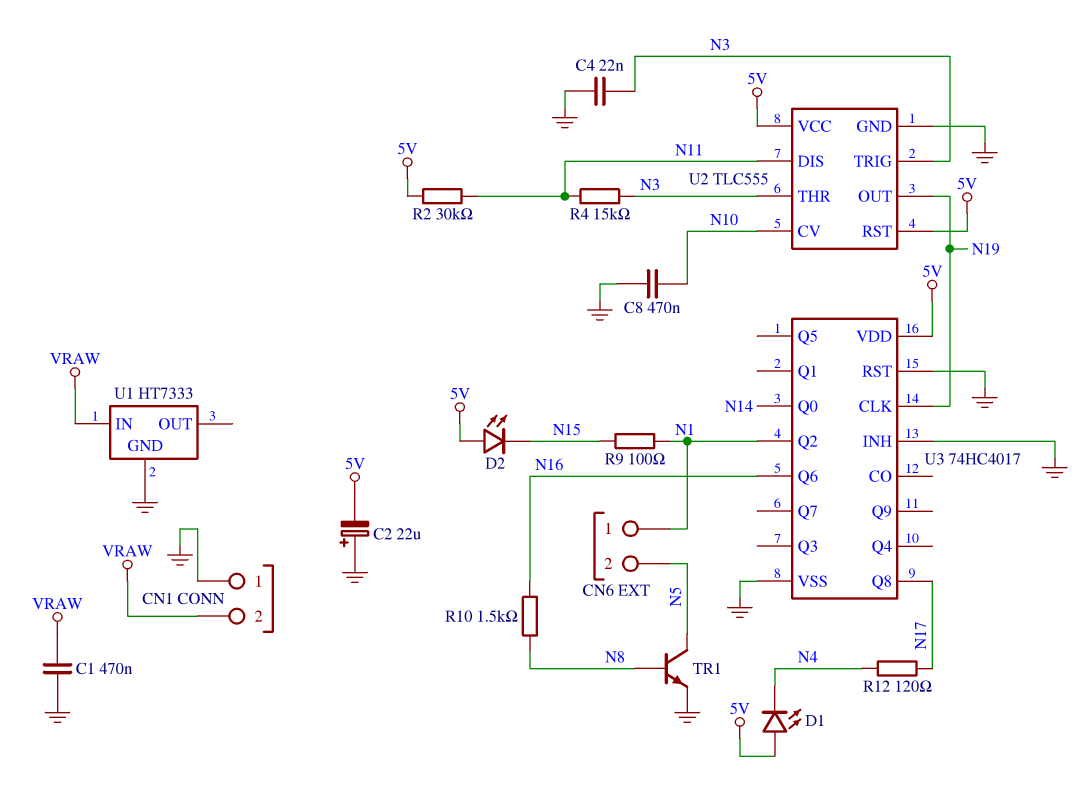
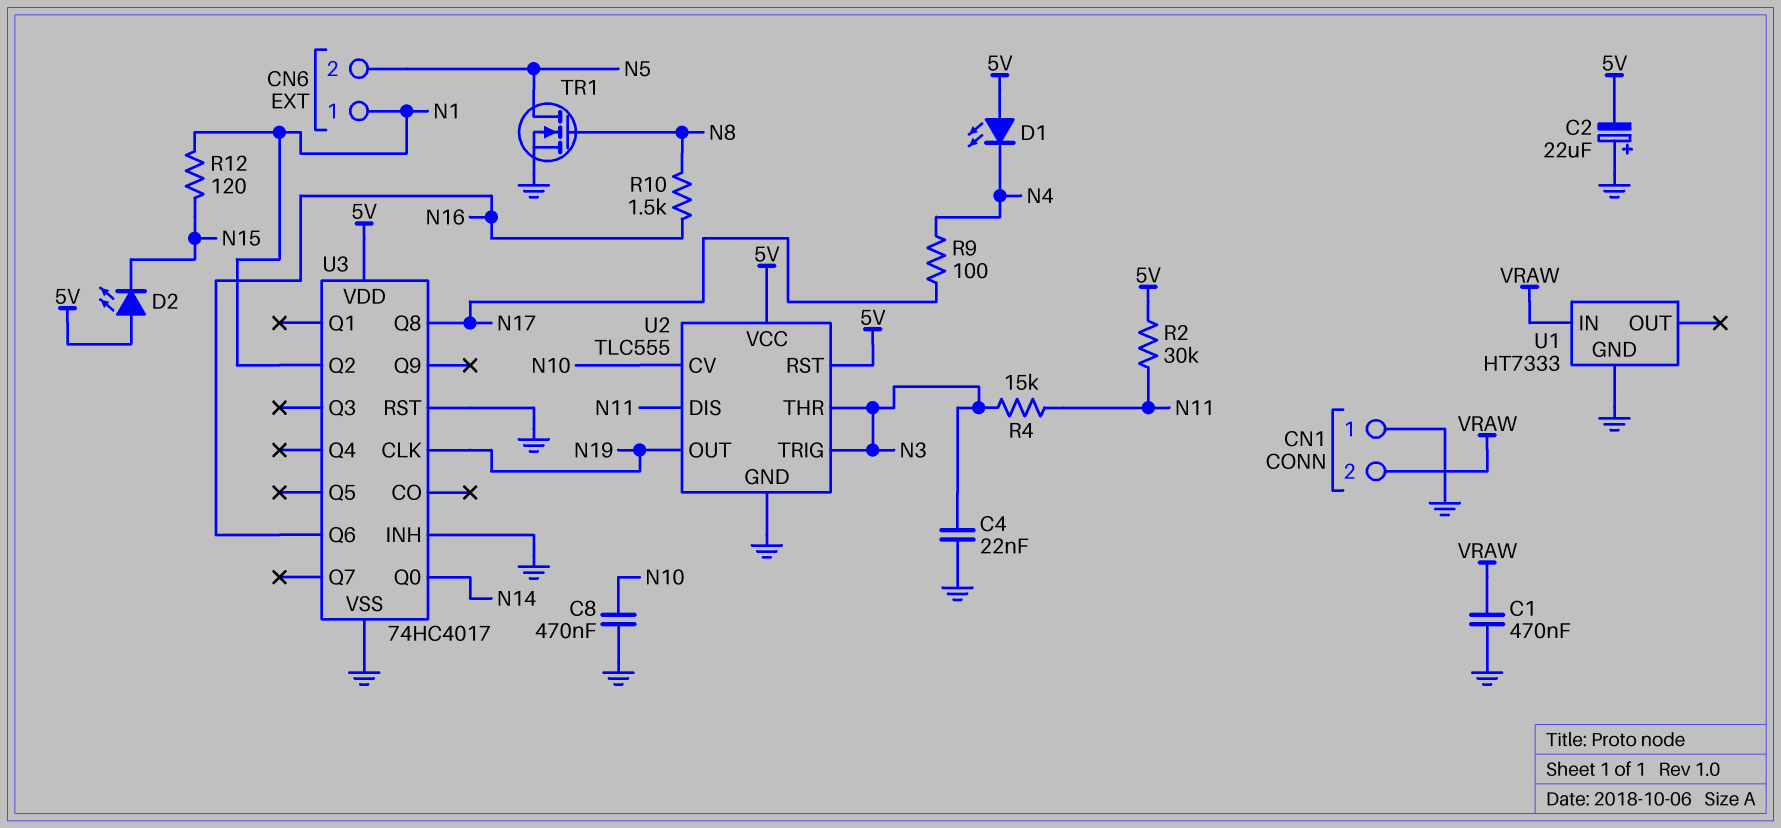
R9: 100 (N1, N15) -> 100 (N4, N17)
R12: 120 (N4, N17) -> 120 (N1, N15)
TR1: NPN (B N8, C N5, E GND) -> NMOS (G N8, D N5, S GND)

